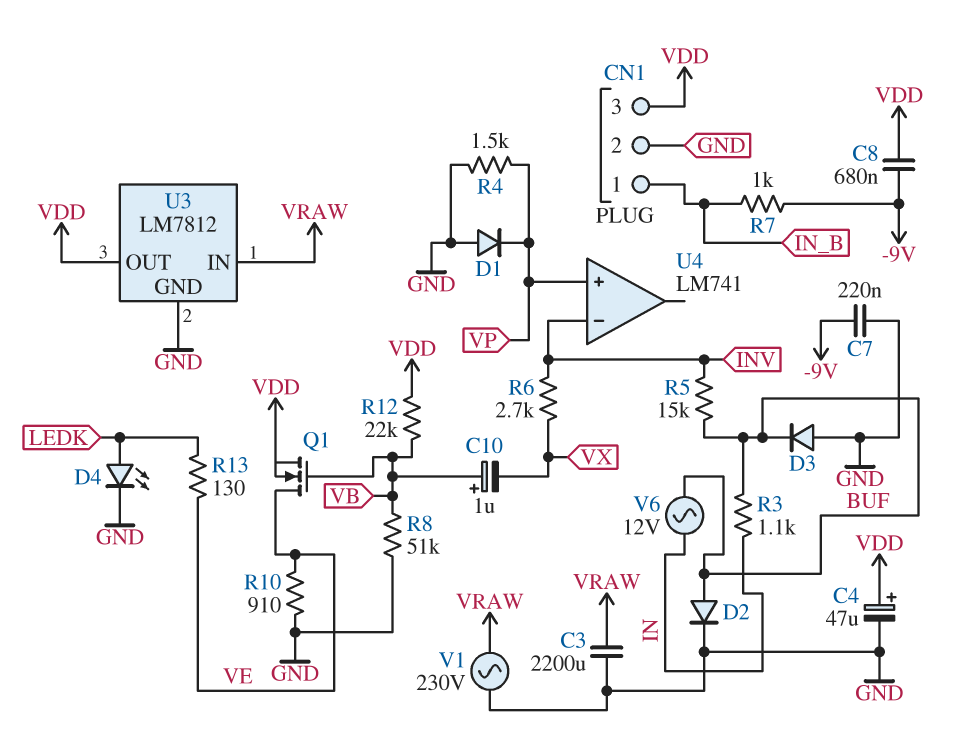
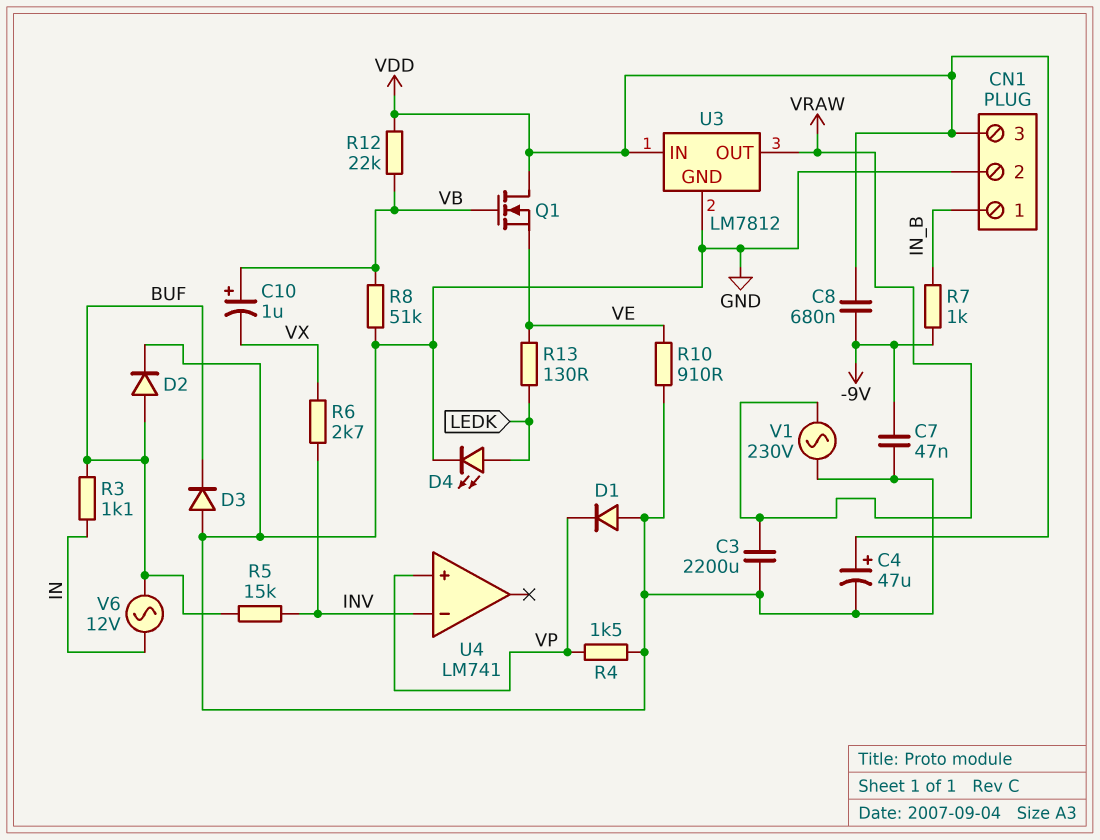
C7: 220nF (-9V, GND) -> 47nF (-9V, GND)
Q1: NMOS (G VB, D VE, S VDD) -> NMOS (G VB, D VDD, S VE)
U3 pin IN: VRAW -> VDD
U3 pin OUT: VDD -> VRAW

